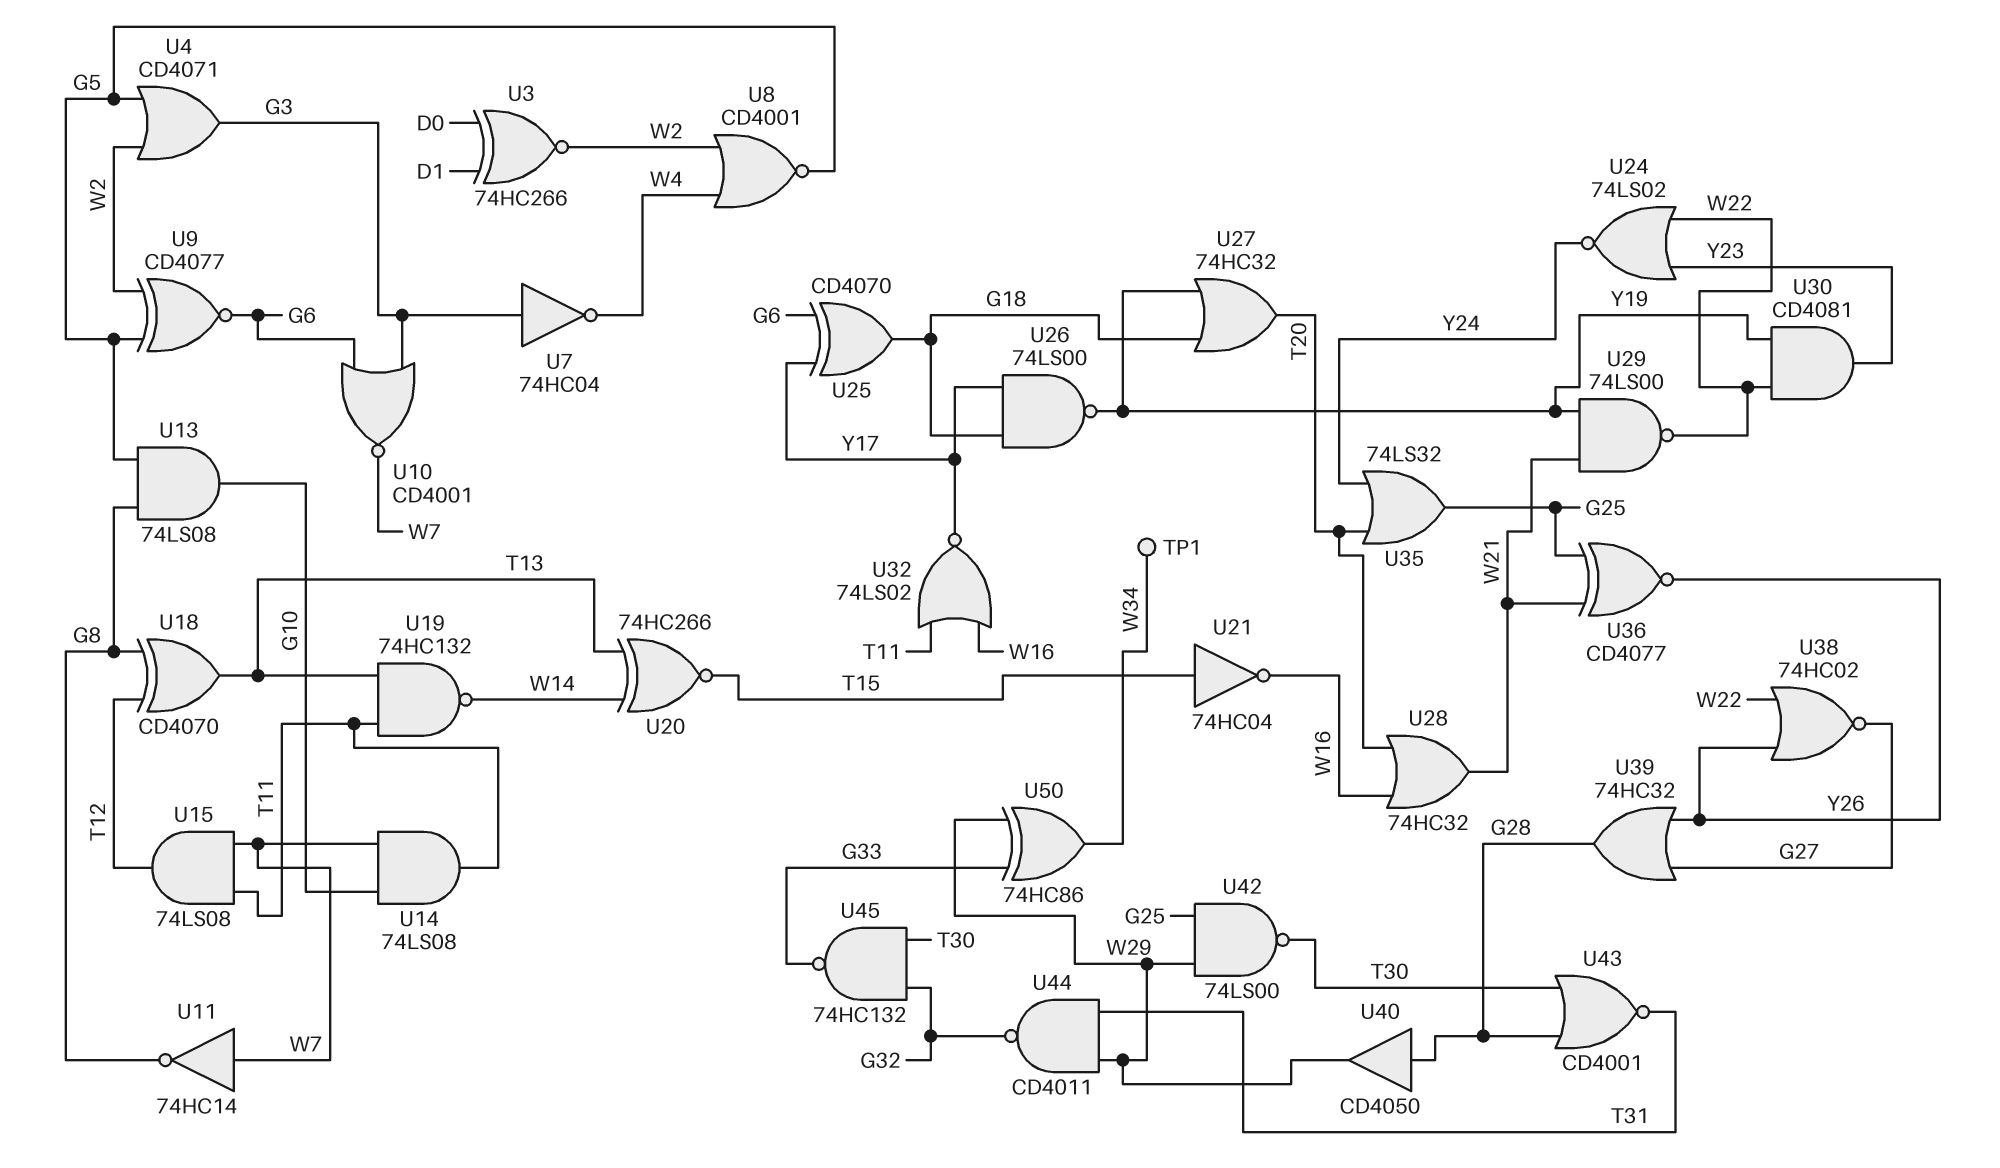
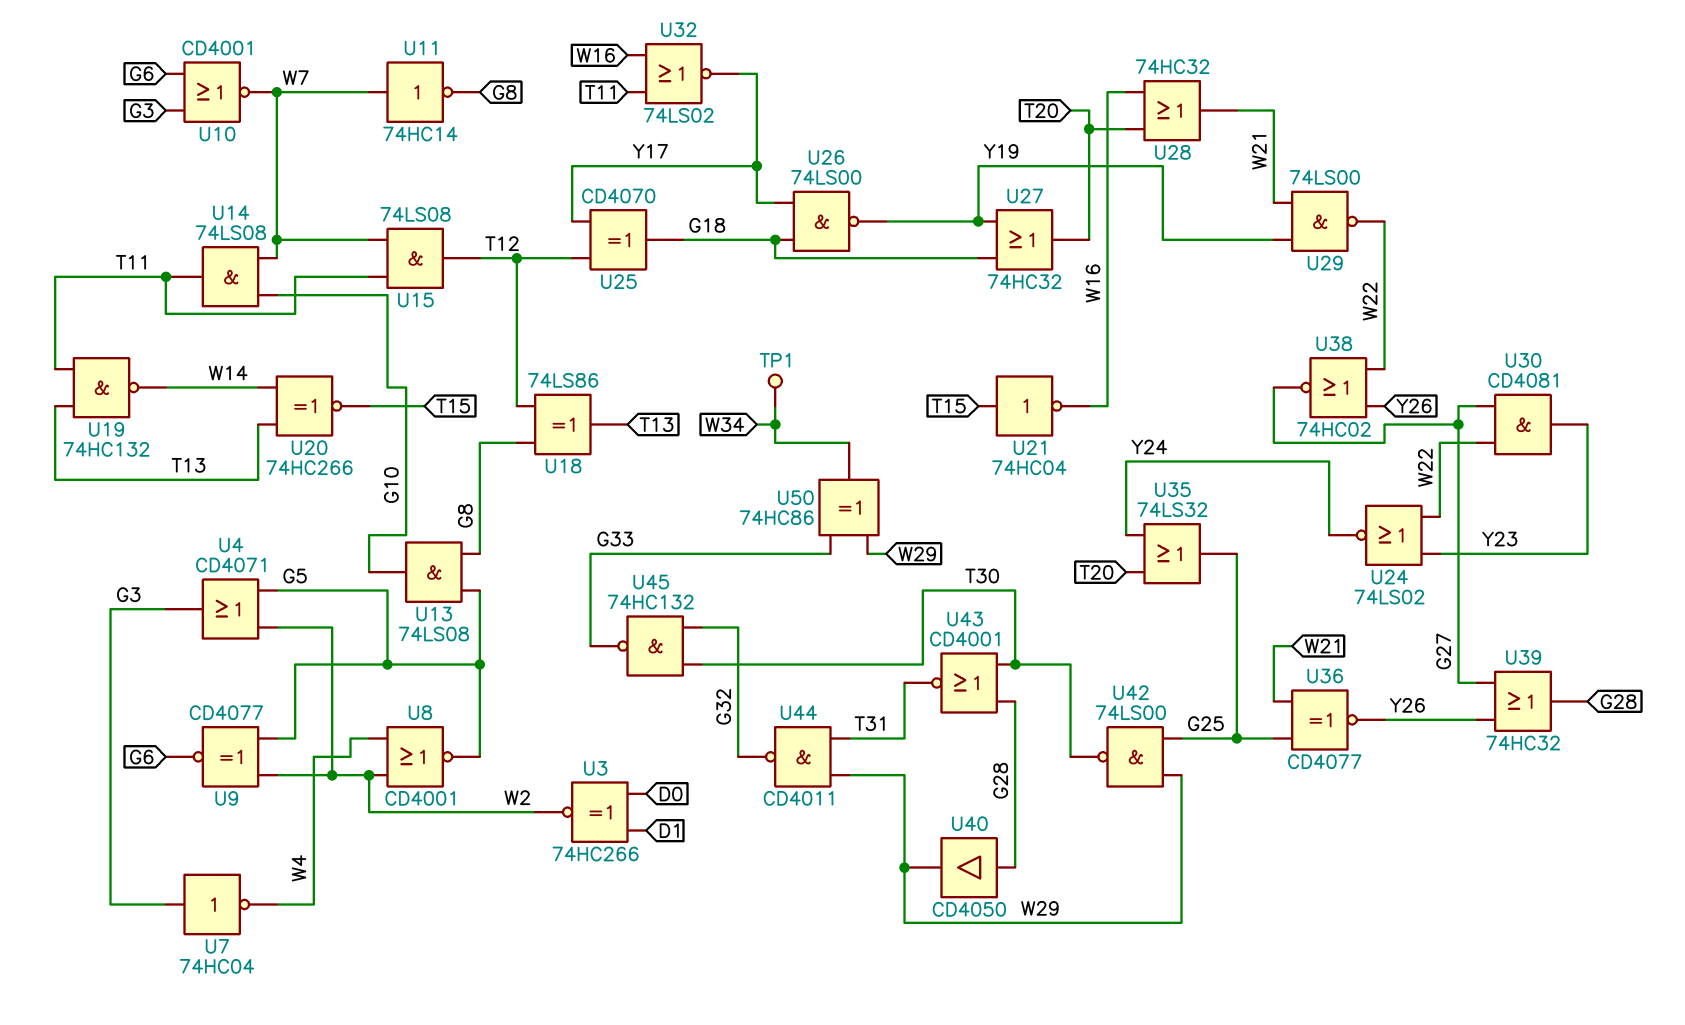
U18: XOR CD4070 (in G8, in T12, out T13) -> XOR 74LS86 (in G8, in T12, out T13)
U25: XOR CD4070 (in G6, in Y17, out G18) -> XOR CD4070 (in T12, in Y17, out G18)
U30: AND CD4081 (in W22, in Y19, out Y23) -> AND CD4081 (in G27, in W22, out Y23)

